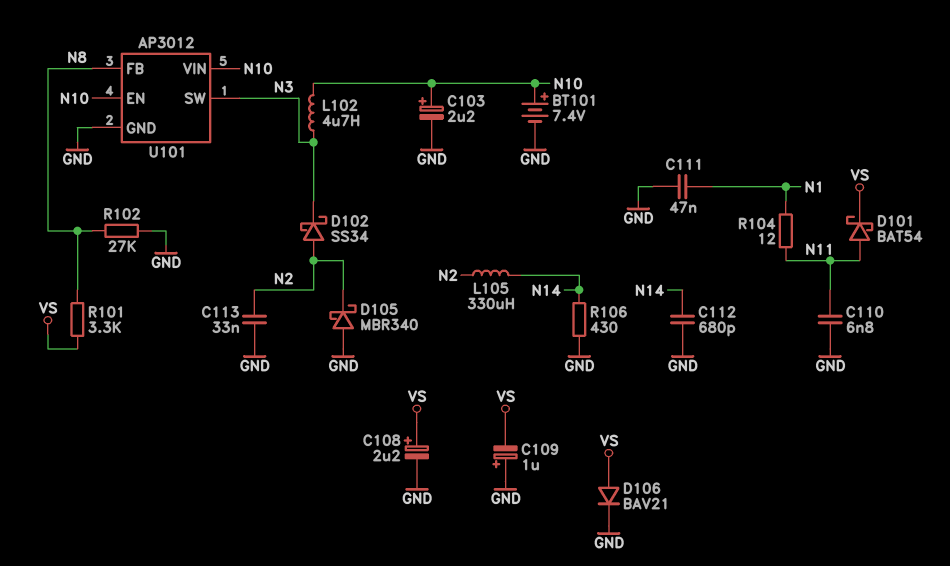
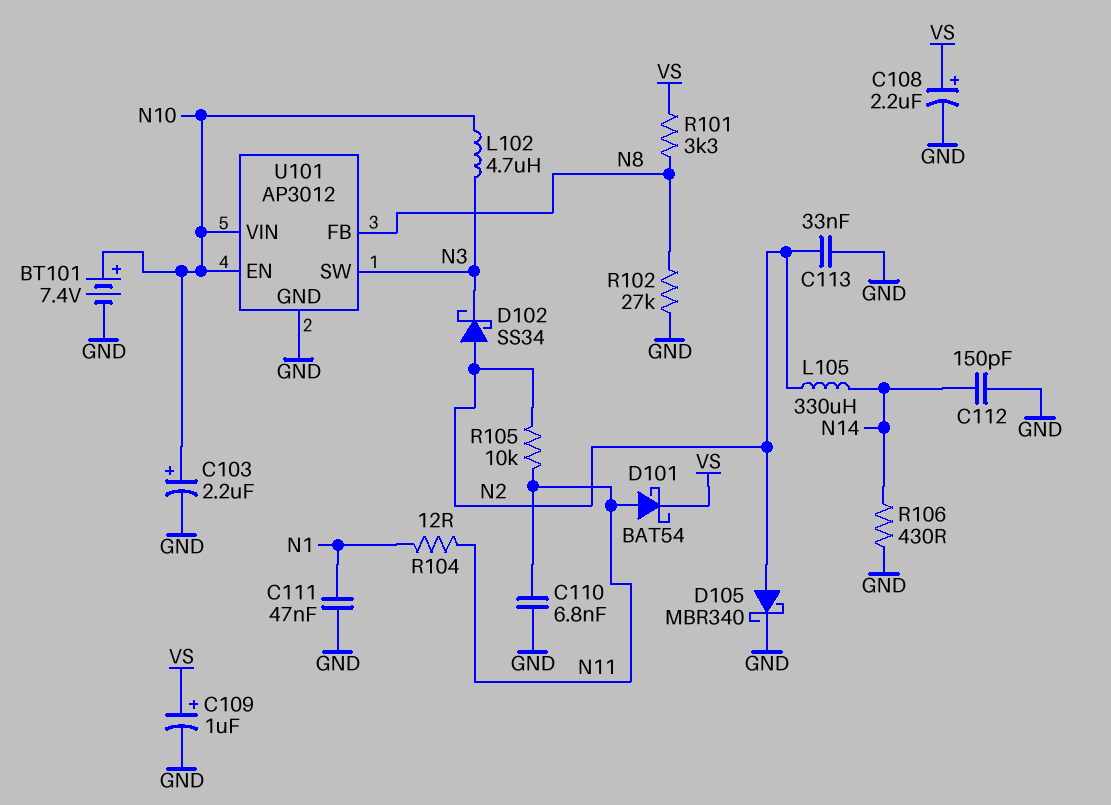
C109: 1uF (plus GND, minus VS) -> 1uF (plus VS, minus GND)
C112: 680pF (GND, N14) -> 150pF (GND, N14)
D105: schottky MBR340 (A GND, K N2) -> schottky MBR340 (A N2, K GND)
D106: diode BAV21 (A VS, K GND) -> none
R105: none -> 10k (N2, N11)

